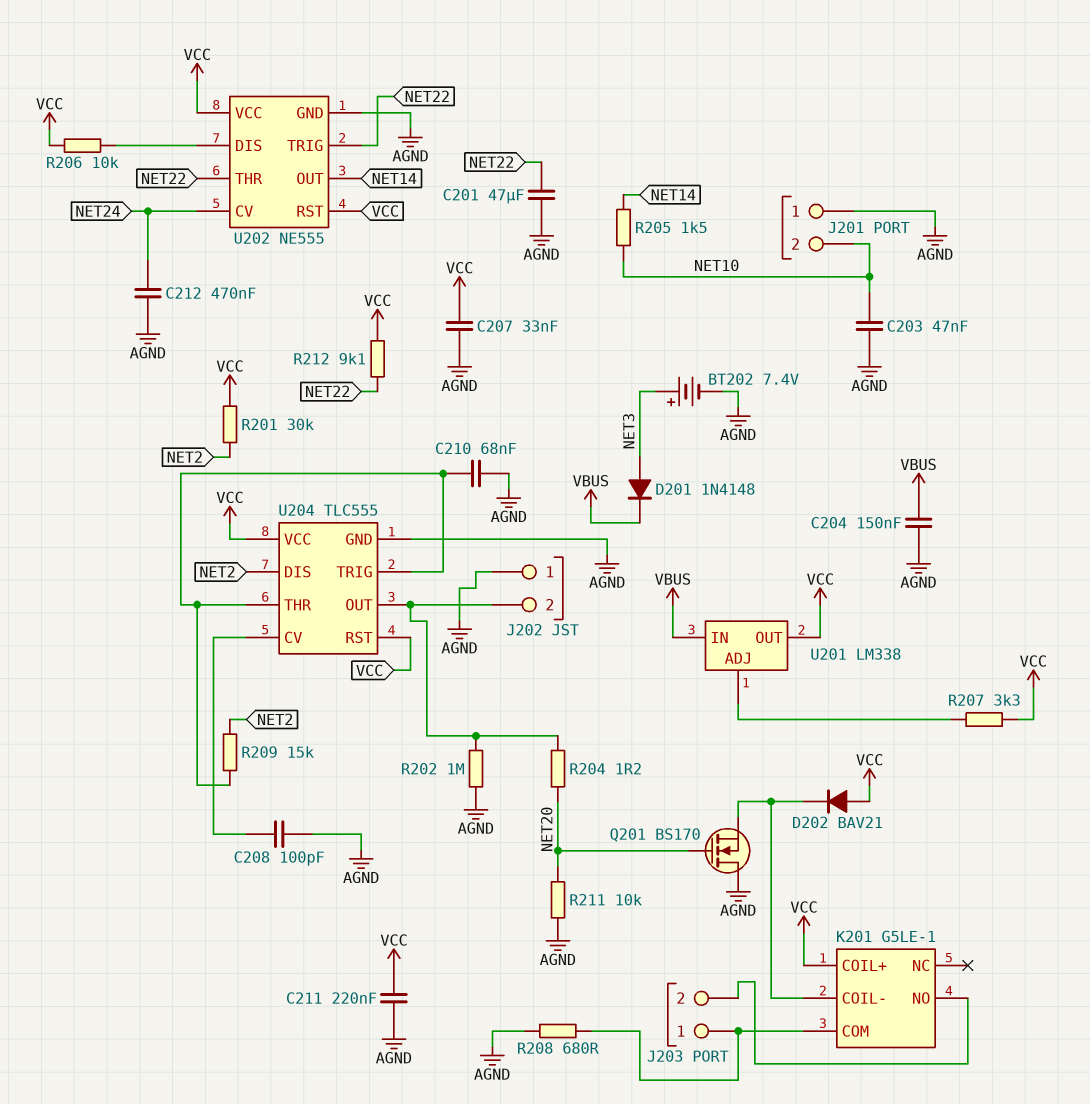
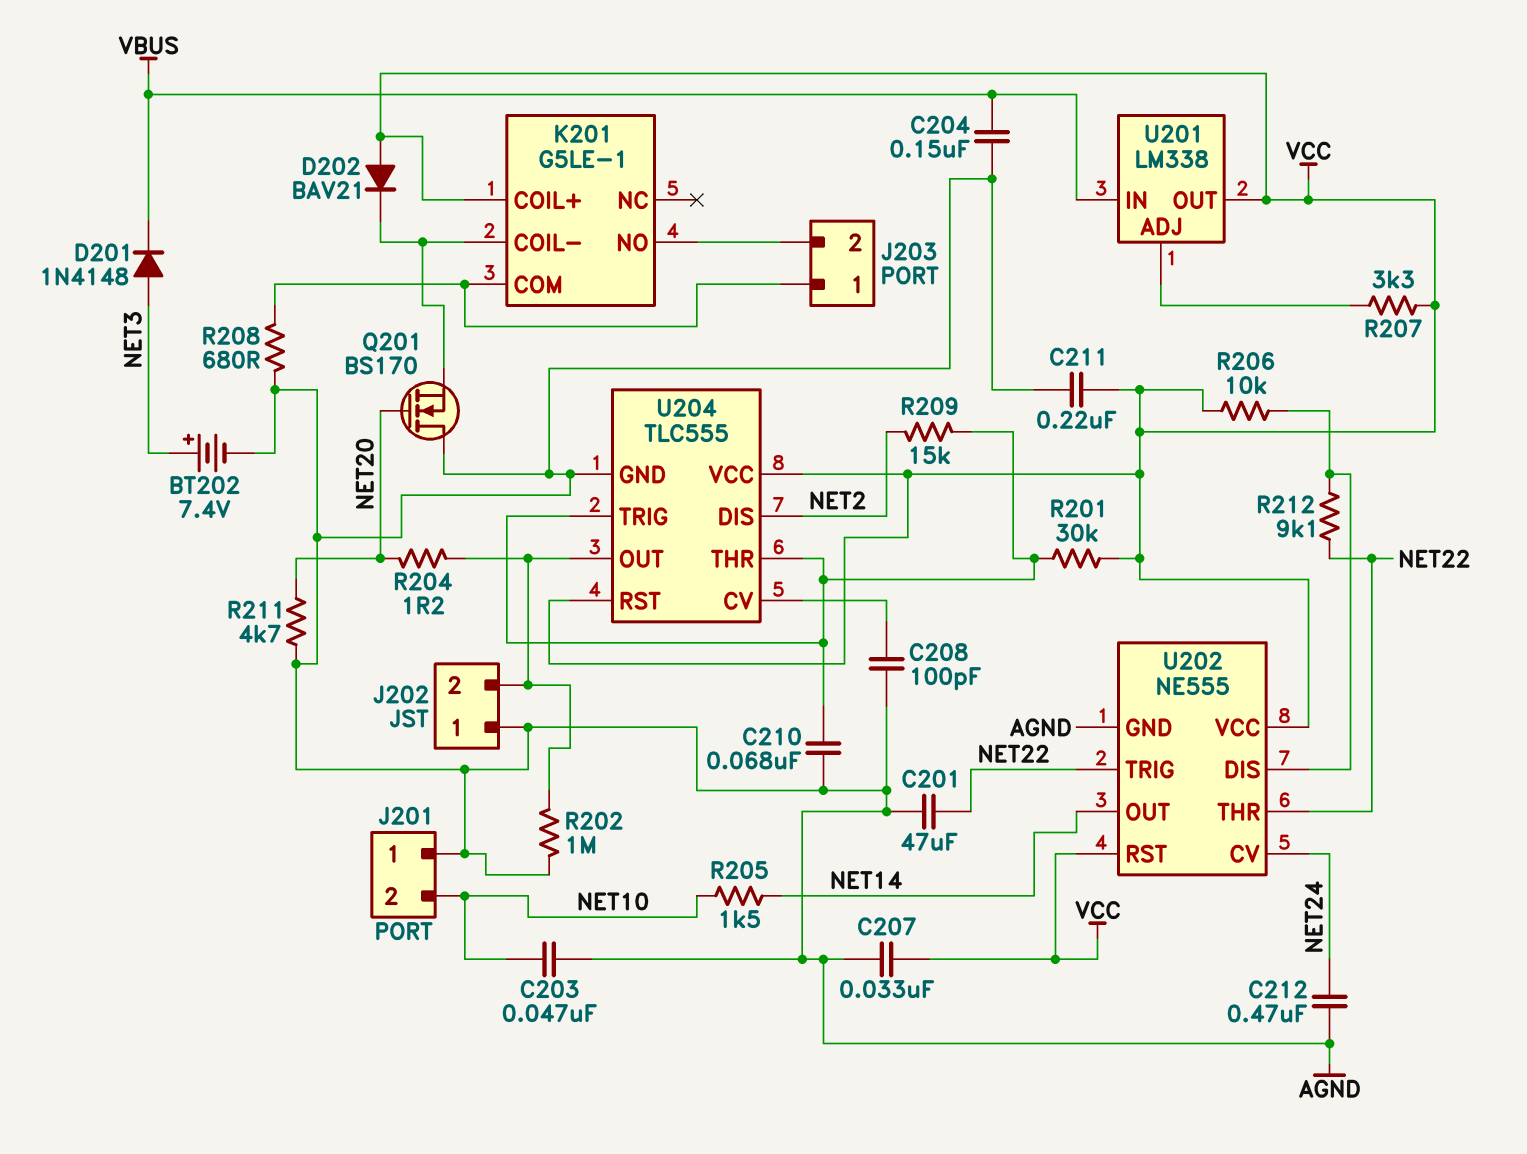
R201: 30k (NET2, VCC) -> 30k (U204/THR, VCC)
R211: 10k (AGND, NET20) -> 4.7k (AGND, NET20)
R212: 9.1k (NET22, VCC) -> 9.1k (NET22, U202/DIS)

